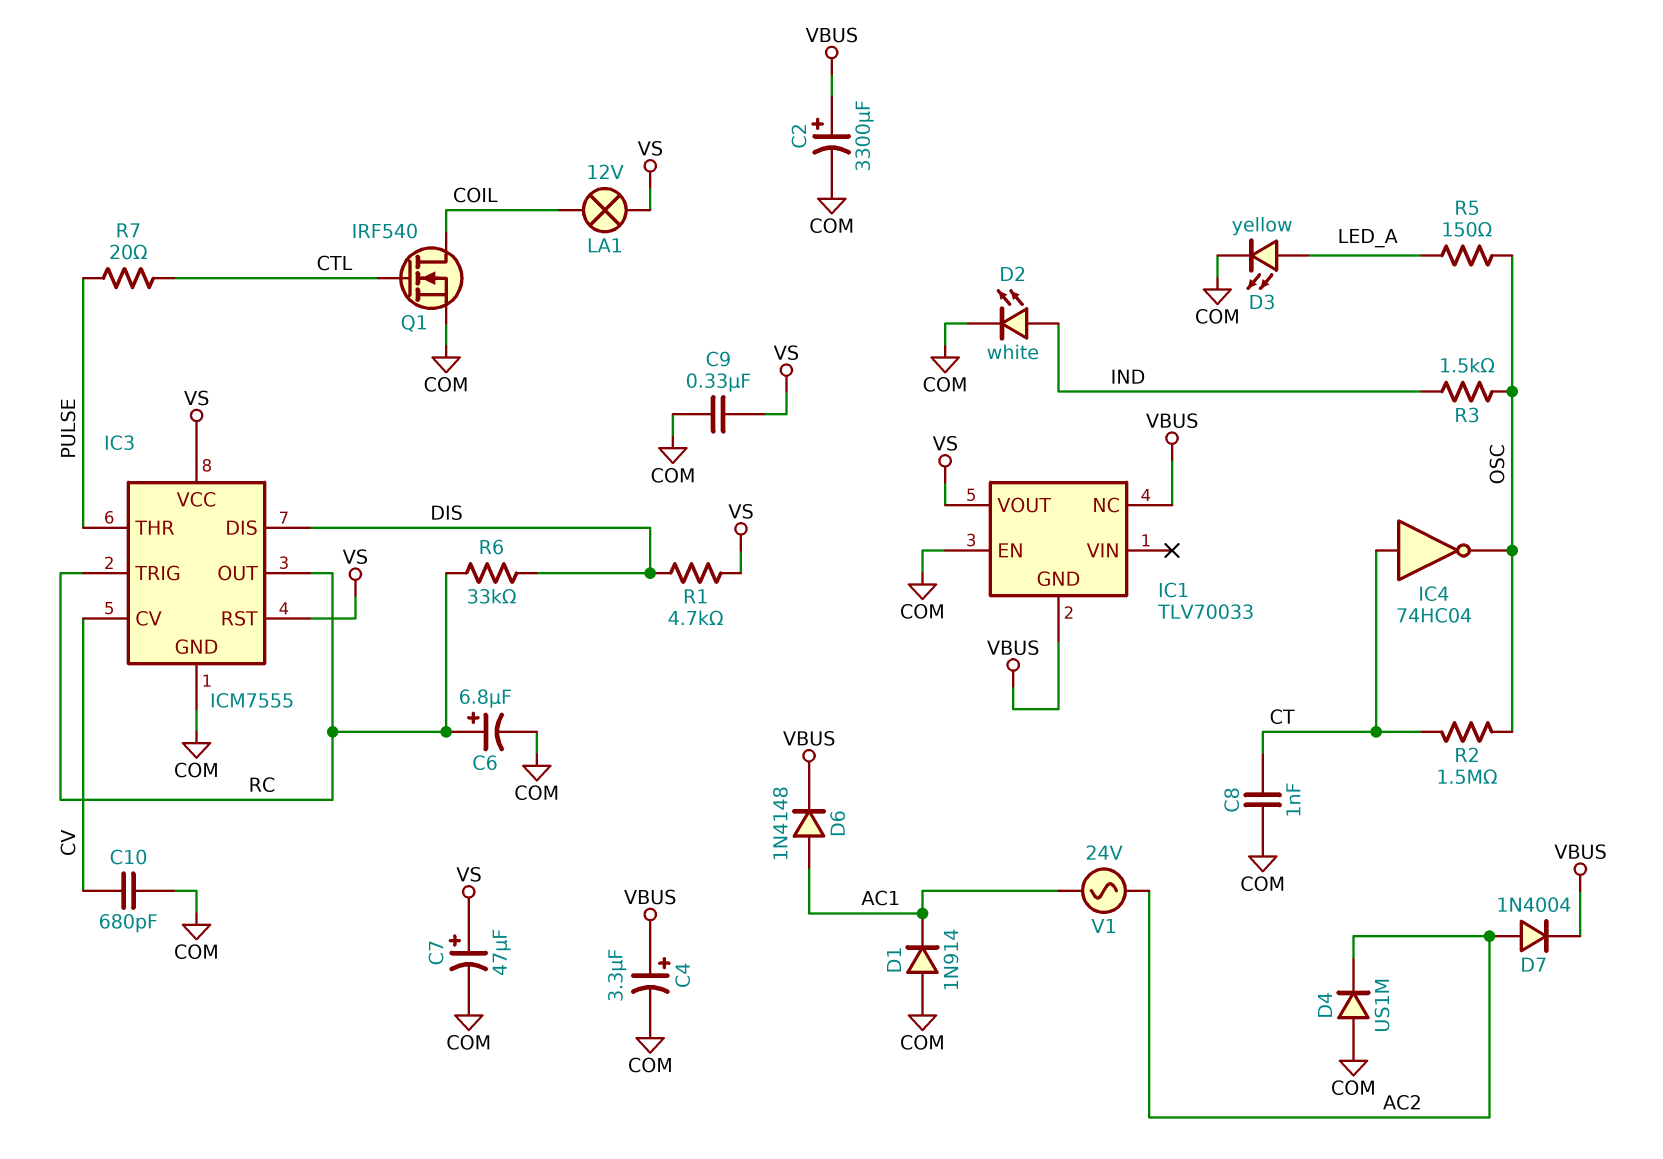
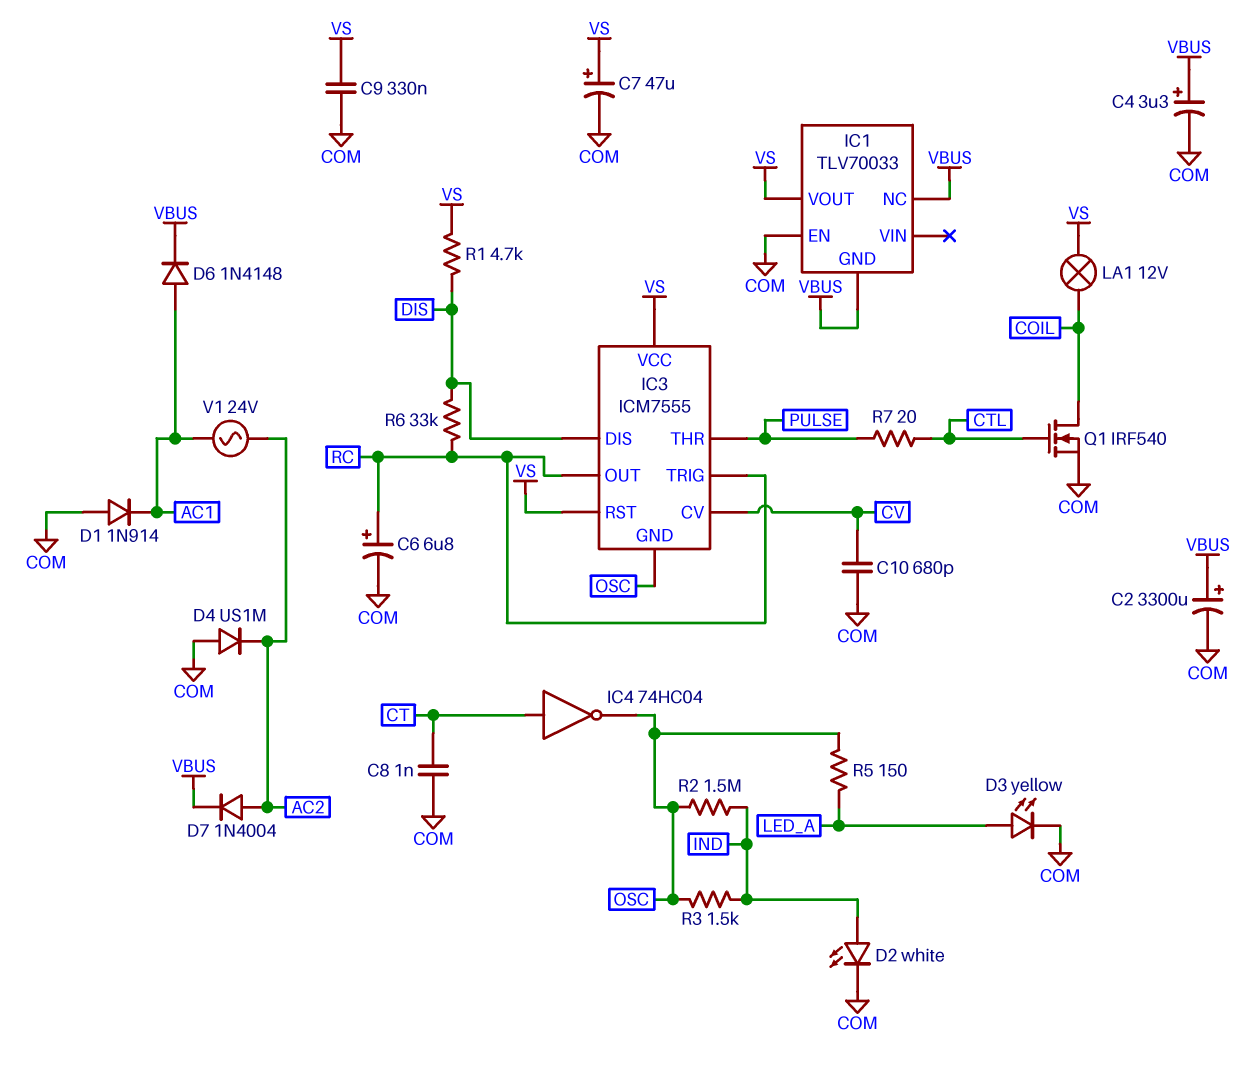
IC3 pin GND: COM -> OSC
R2: 1.5M (CT, OSC) -> 1.5M (IND, OSC)

